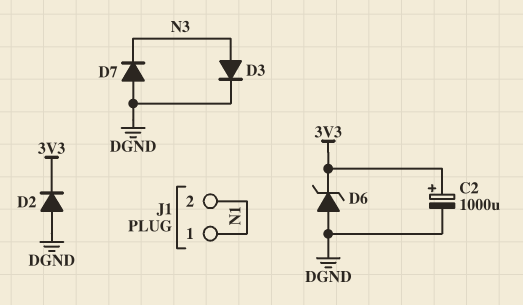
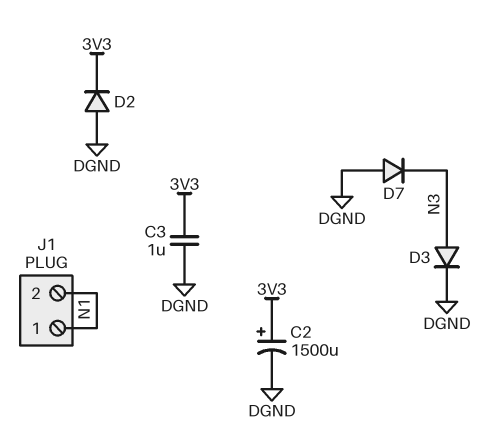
C2: 1000uF (plus 3V3, minus DGND) -> 1500uF (plus 3V3, minus DGND)
C3: none -> 1uF (3V3, DGND)
D6: zener (A DGND, K 3V3) -> none

